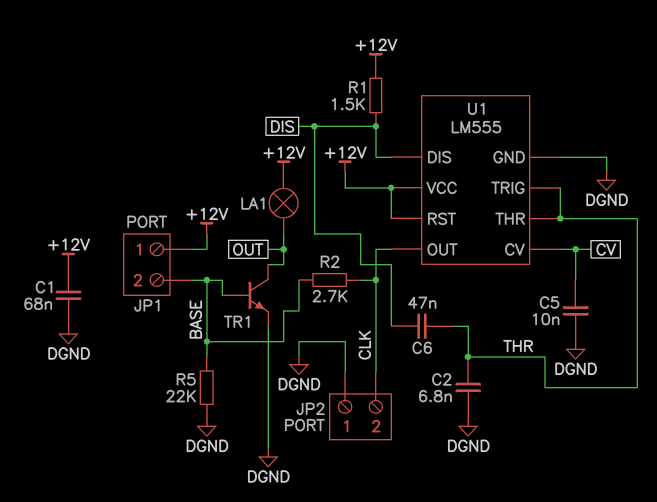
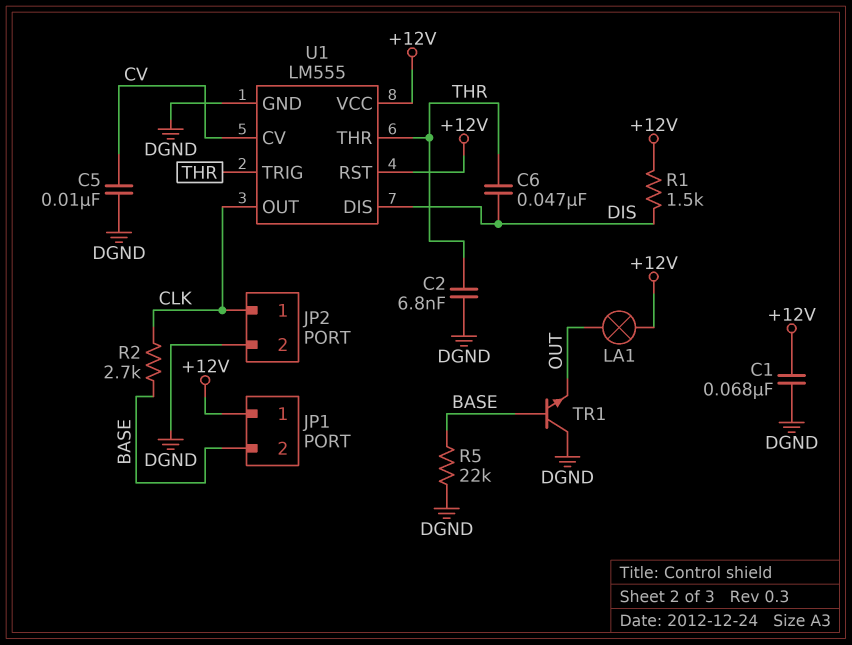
JP2 pin 1: DGND -> CLK
JP2 pin 2: CLK -> DGND
TR1: NPN (B BASE, C OUT, E DGND) -> NPN (B BASE, C DGND, E OUT)

